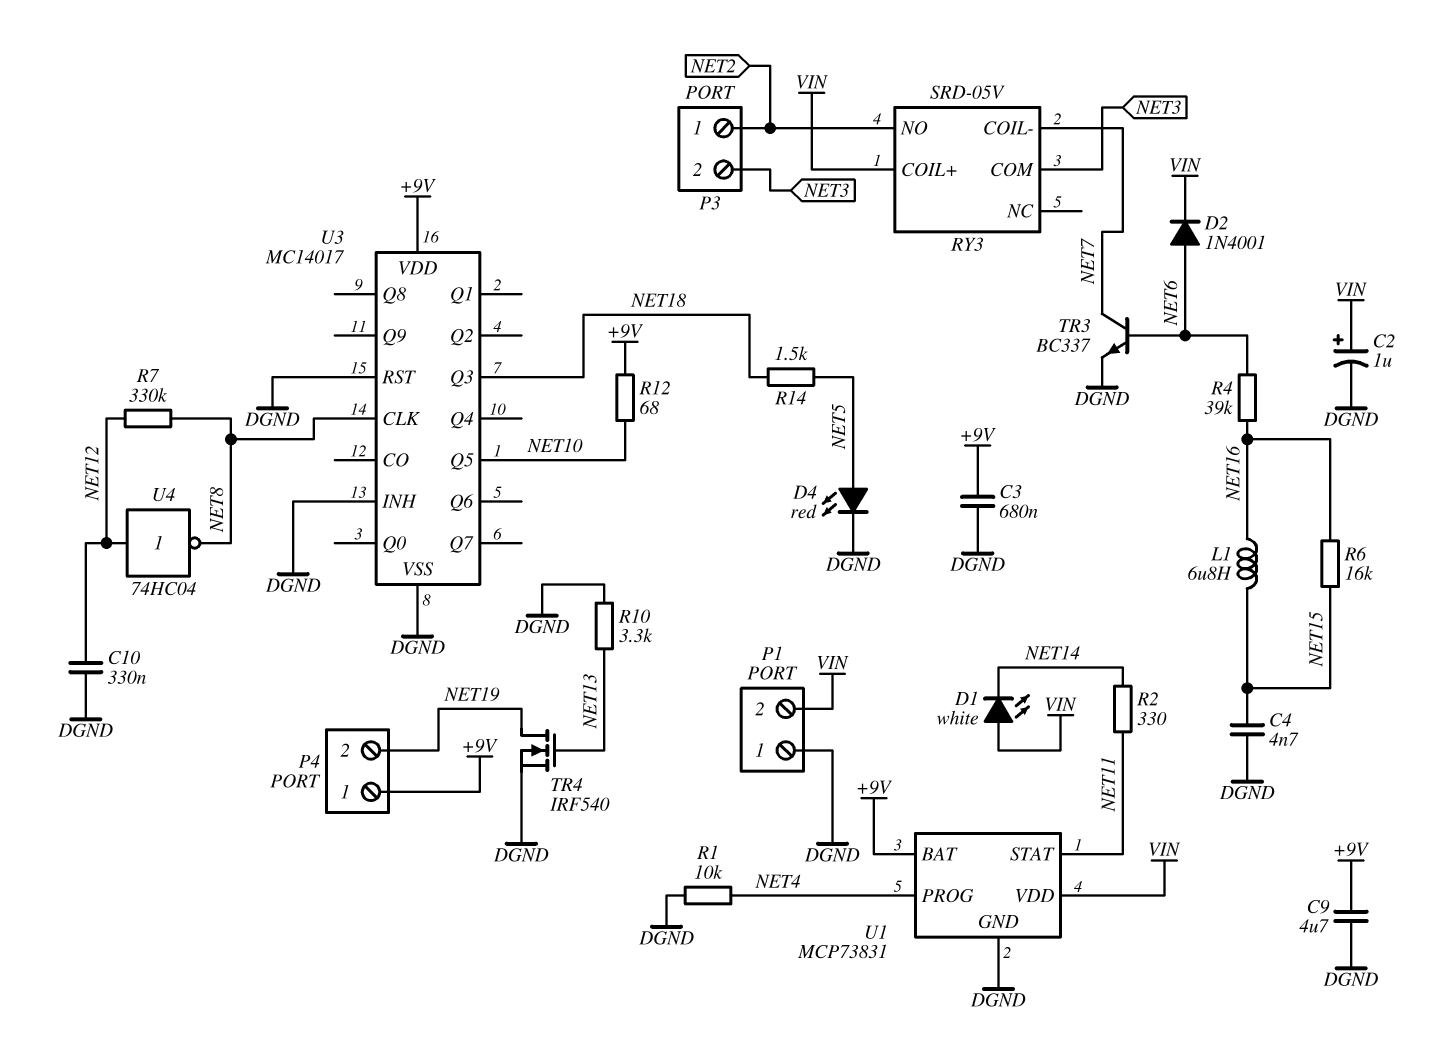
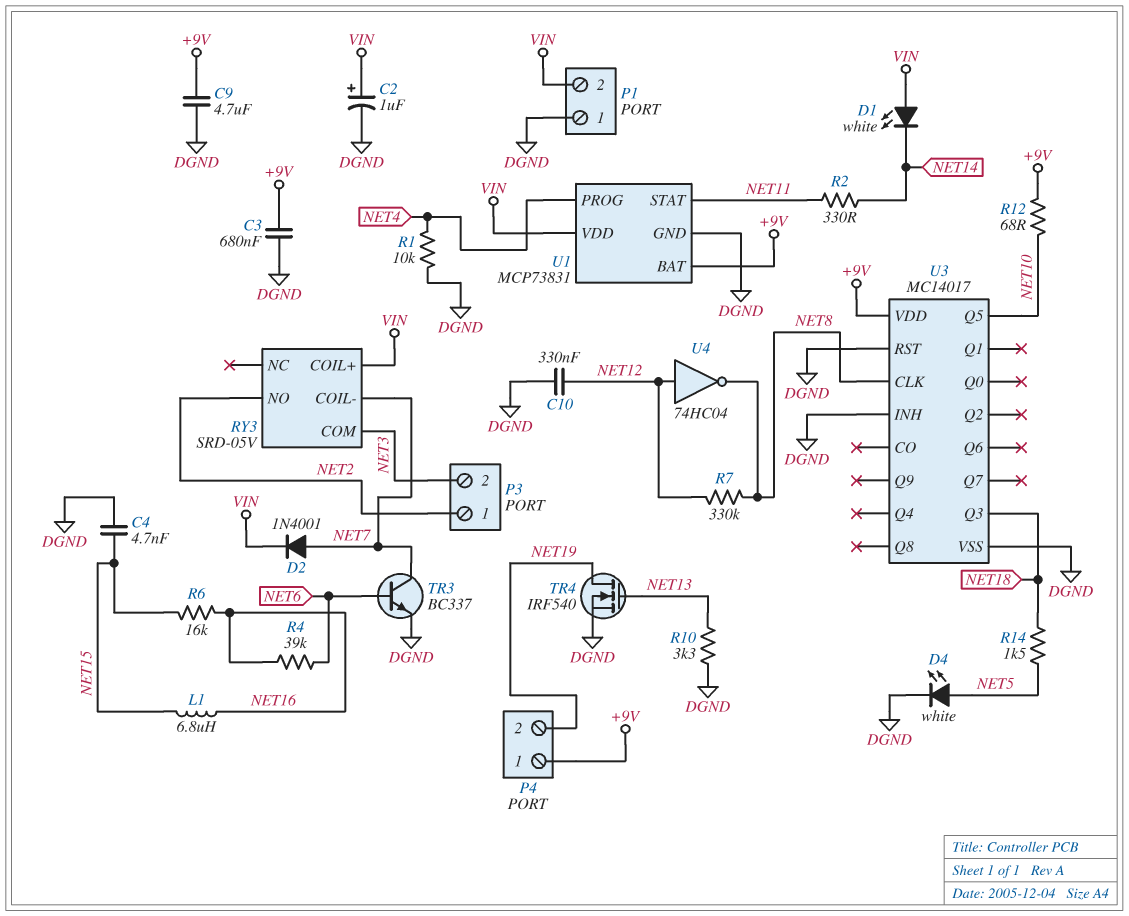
D2: diode 1N4001 (A NET6, K VIN) -> diode 1N4001 (A NET7, K VIN)
D4: LED red (A NET5, K DGND) -> LED white (A NET5, K DGND)

